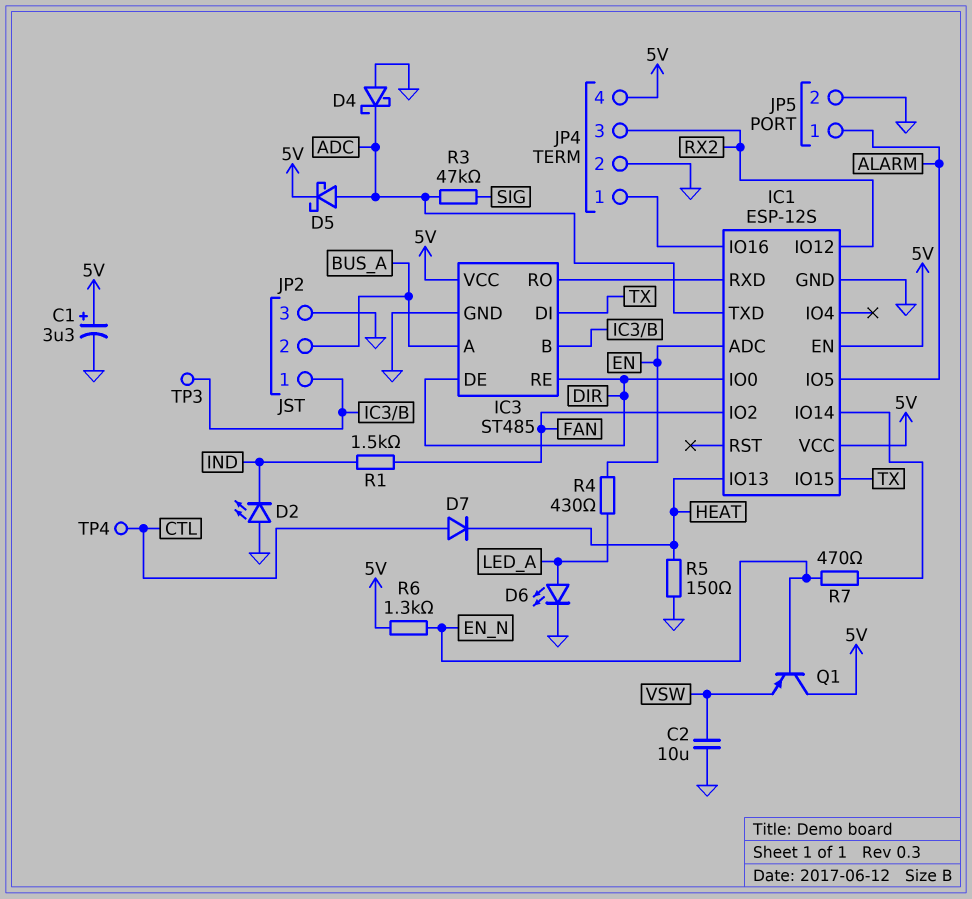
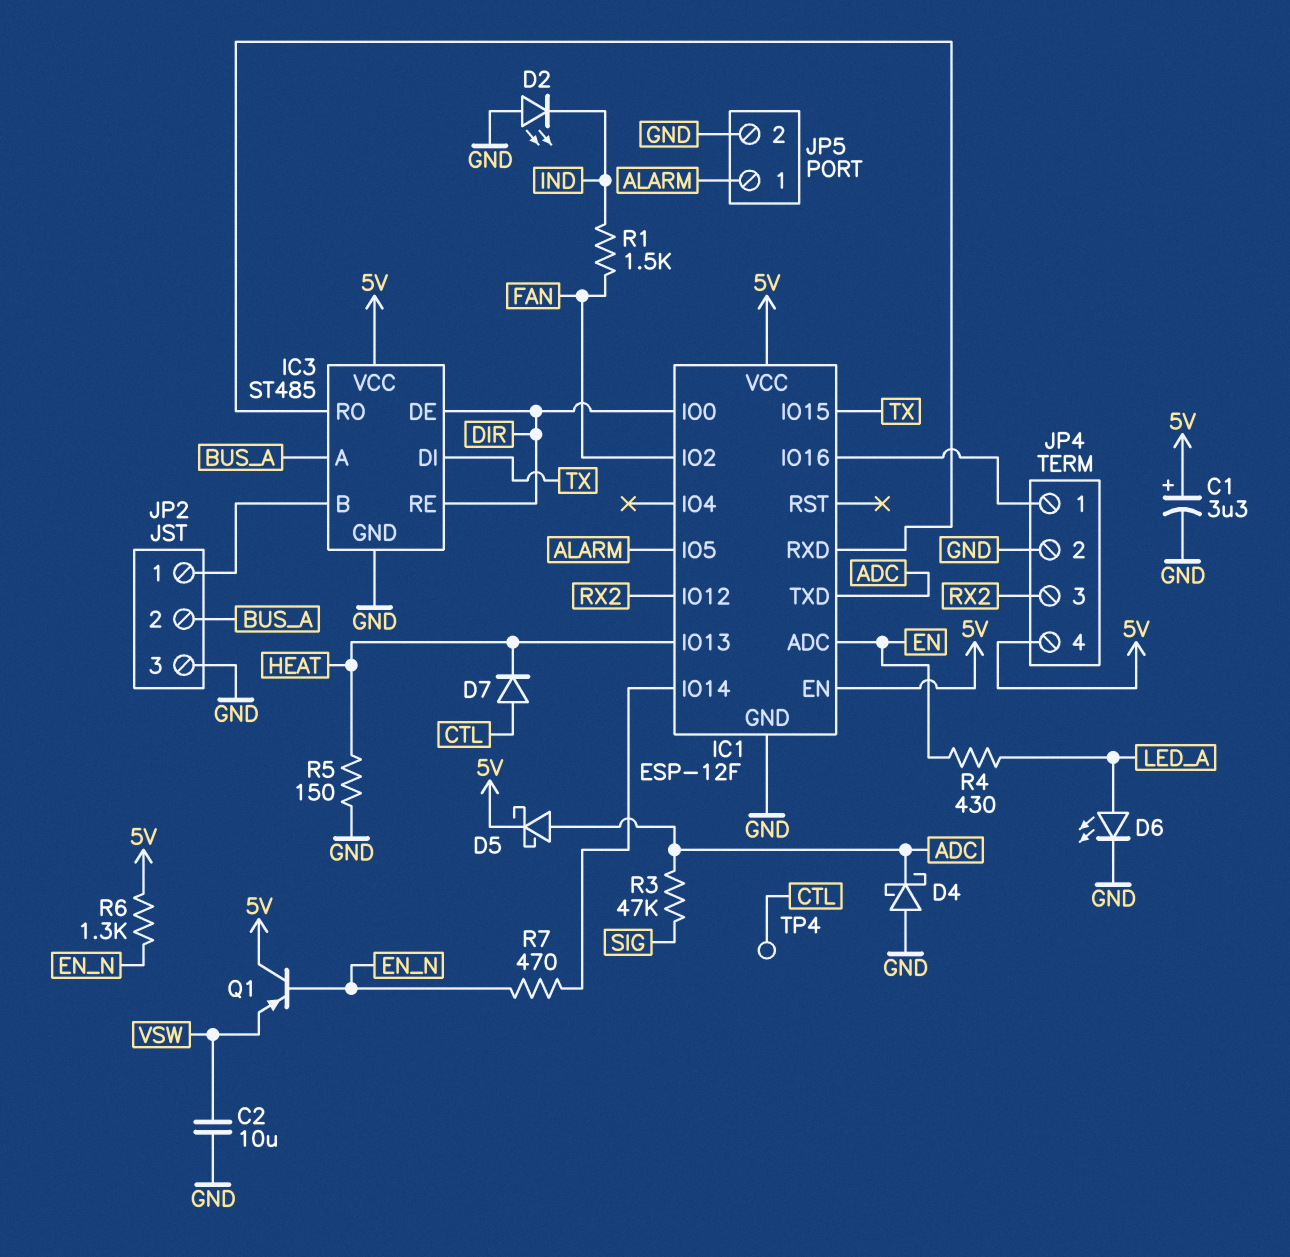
IC1: ESP-12S -> ESP-12F
TP3: test point (IC3/B) -> none

